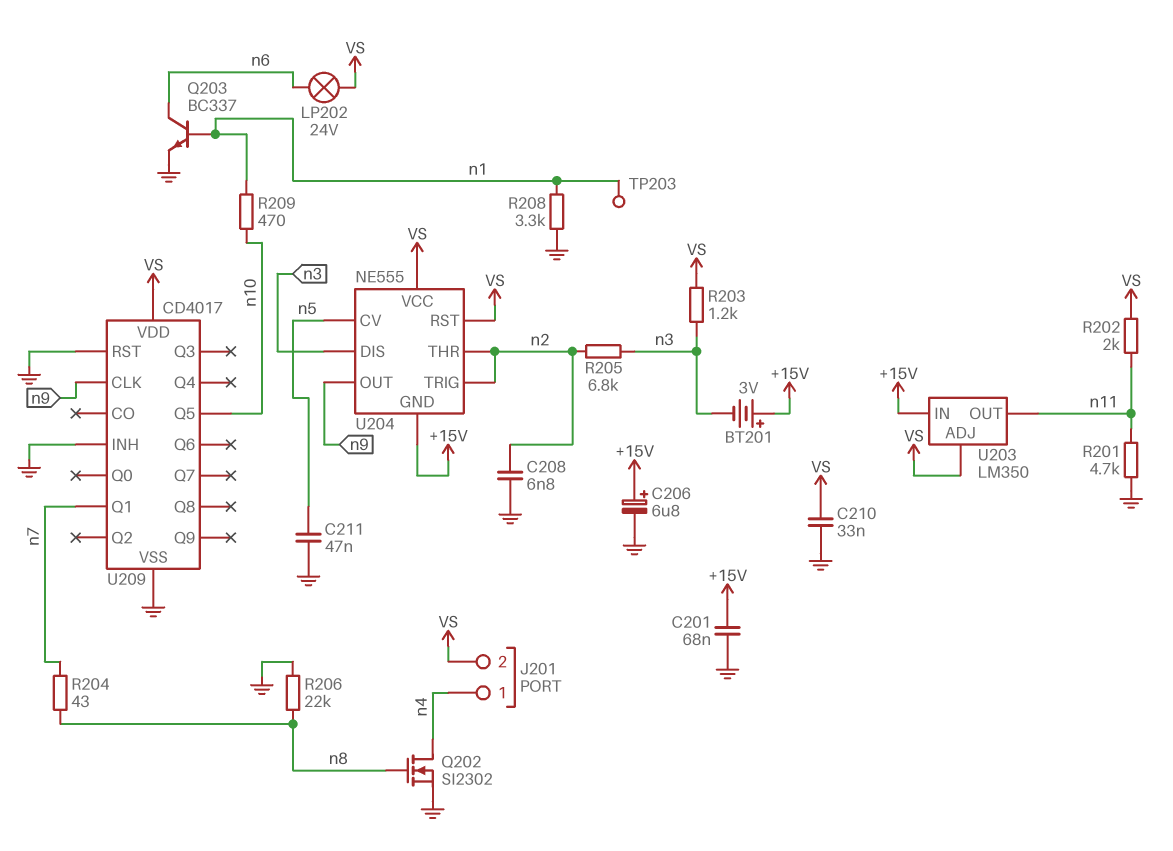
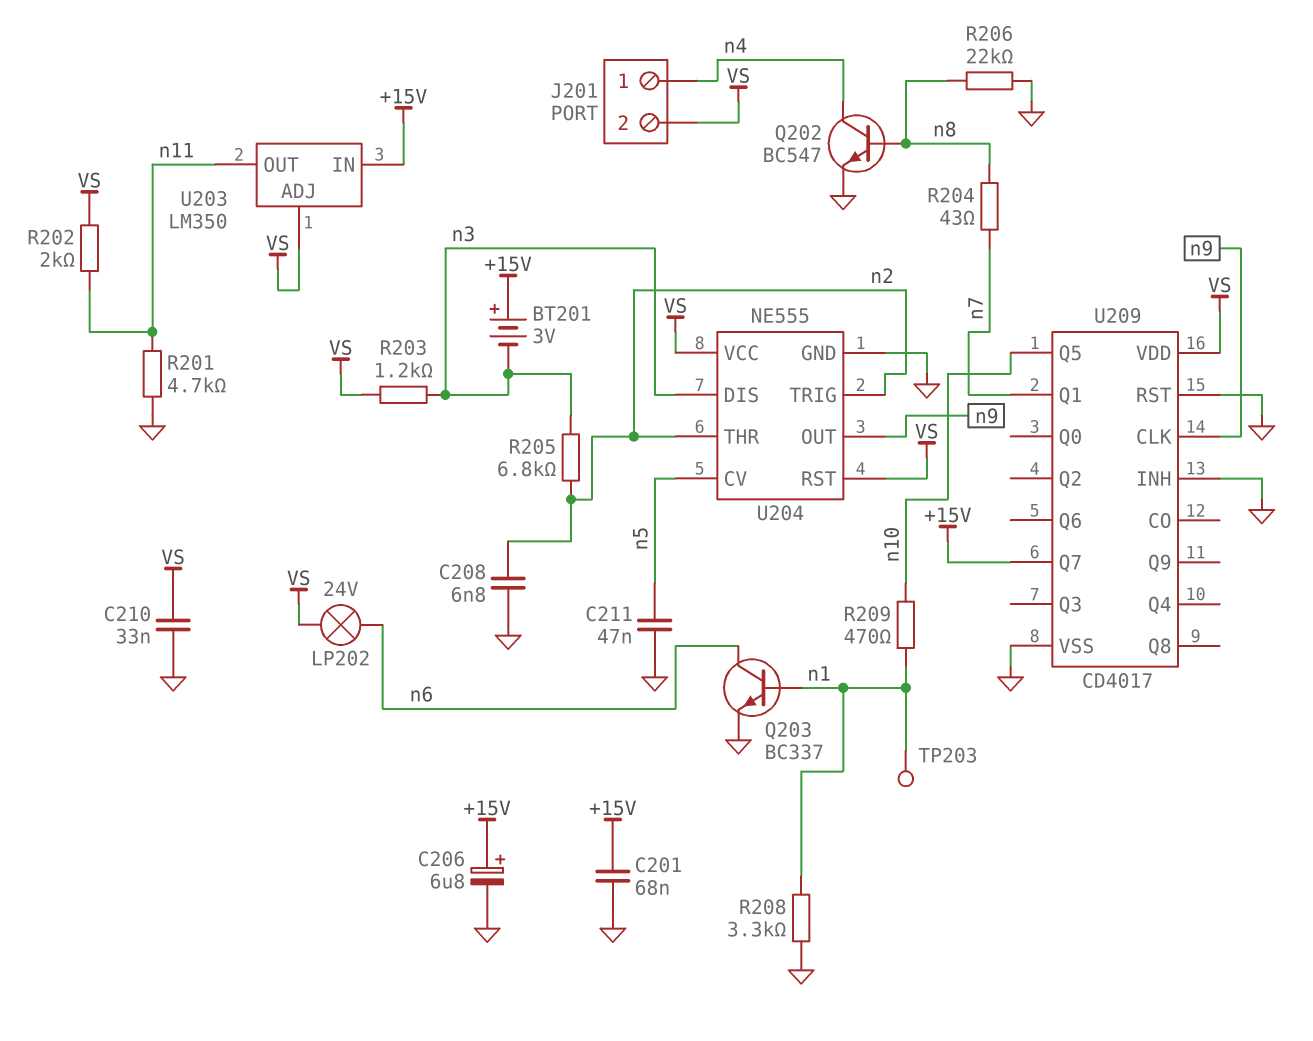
Q202: NMOS SI2302 (G n8, D n4, S GND) -> NPN BC547 (B n8, C n4, E GND)
U204 pin GND: +15V -> GND
U209 pin Q7: none -> +15V

